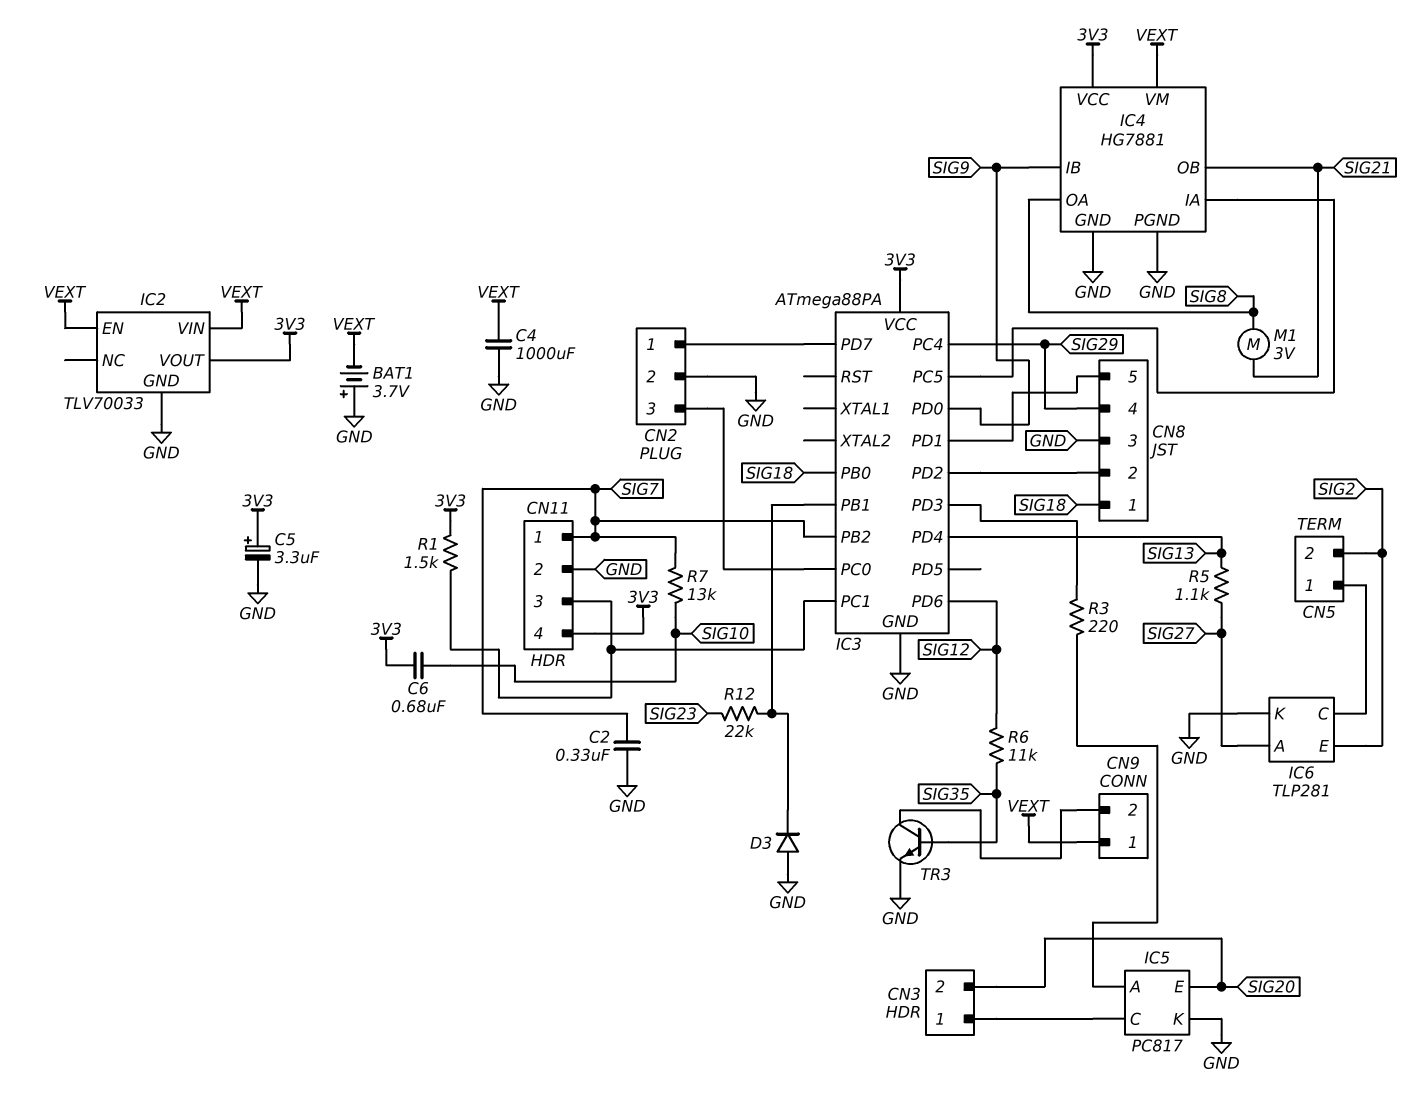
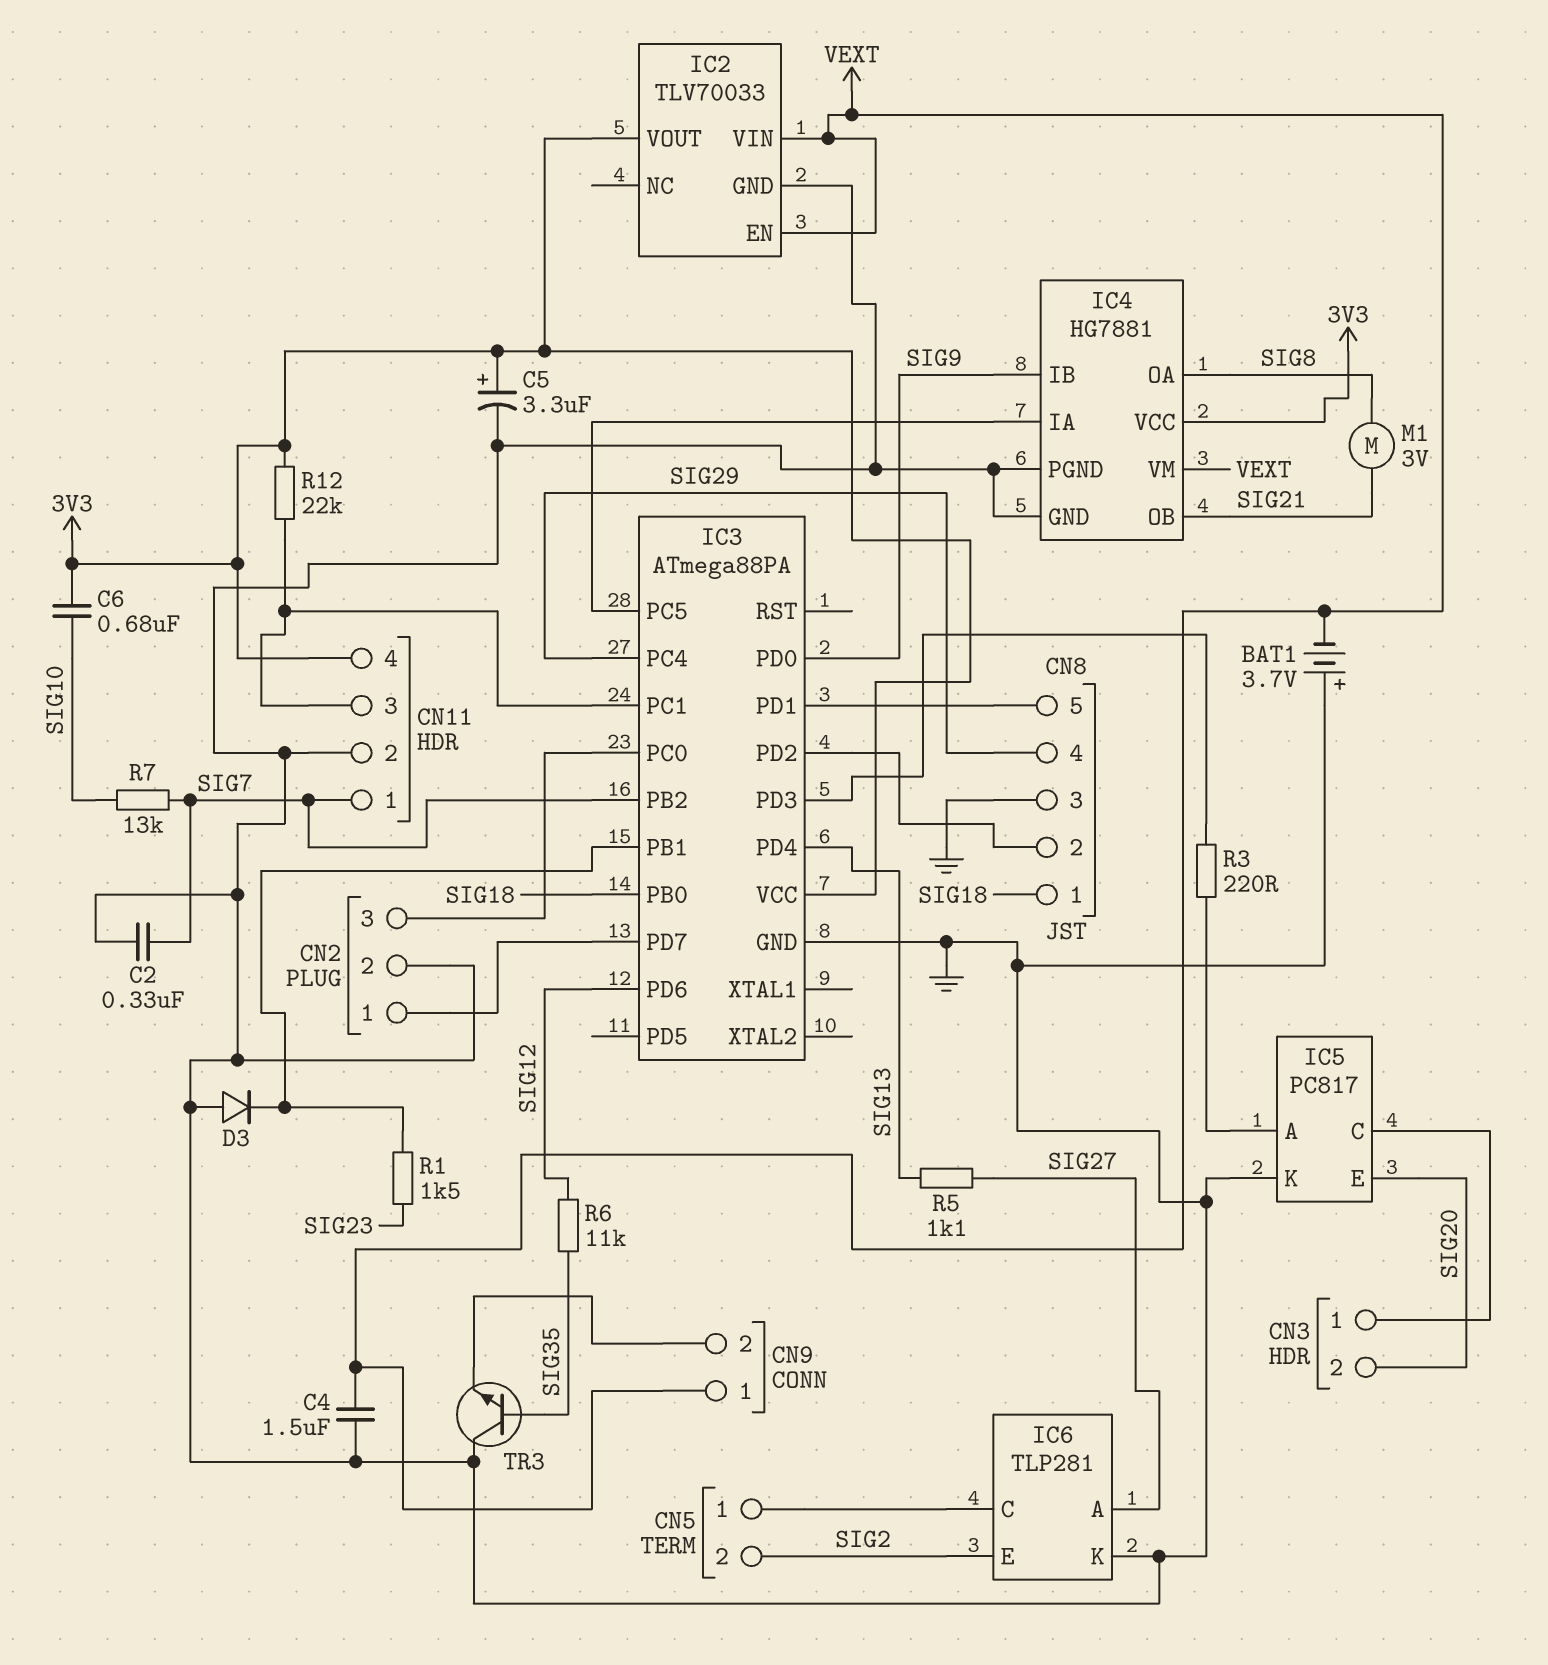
C4: 1000uF (GND, VEXT) -> 1.5uF (GND, VEXT)
R1: 1.5k (3V3, CN11/3) -> 1.5k (IC3/PB1, SIG23)
R12: 22k (IC3/PB1, SIG23) -> 22k (3V3, CN11/3)
TR3: NPN (B SIG35, C CN9/2, E GND) -> NPN (B SIG35, C GND, E CN9/2)

